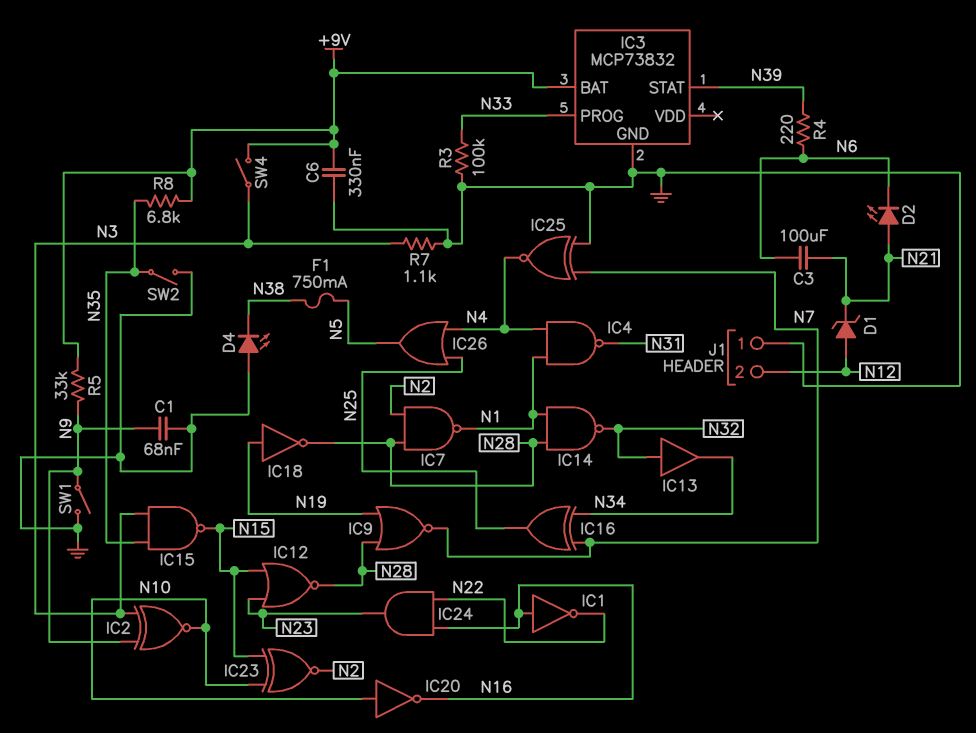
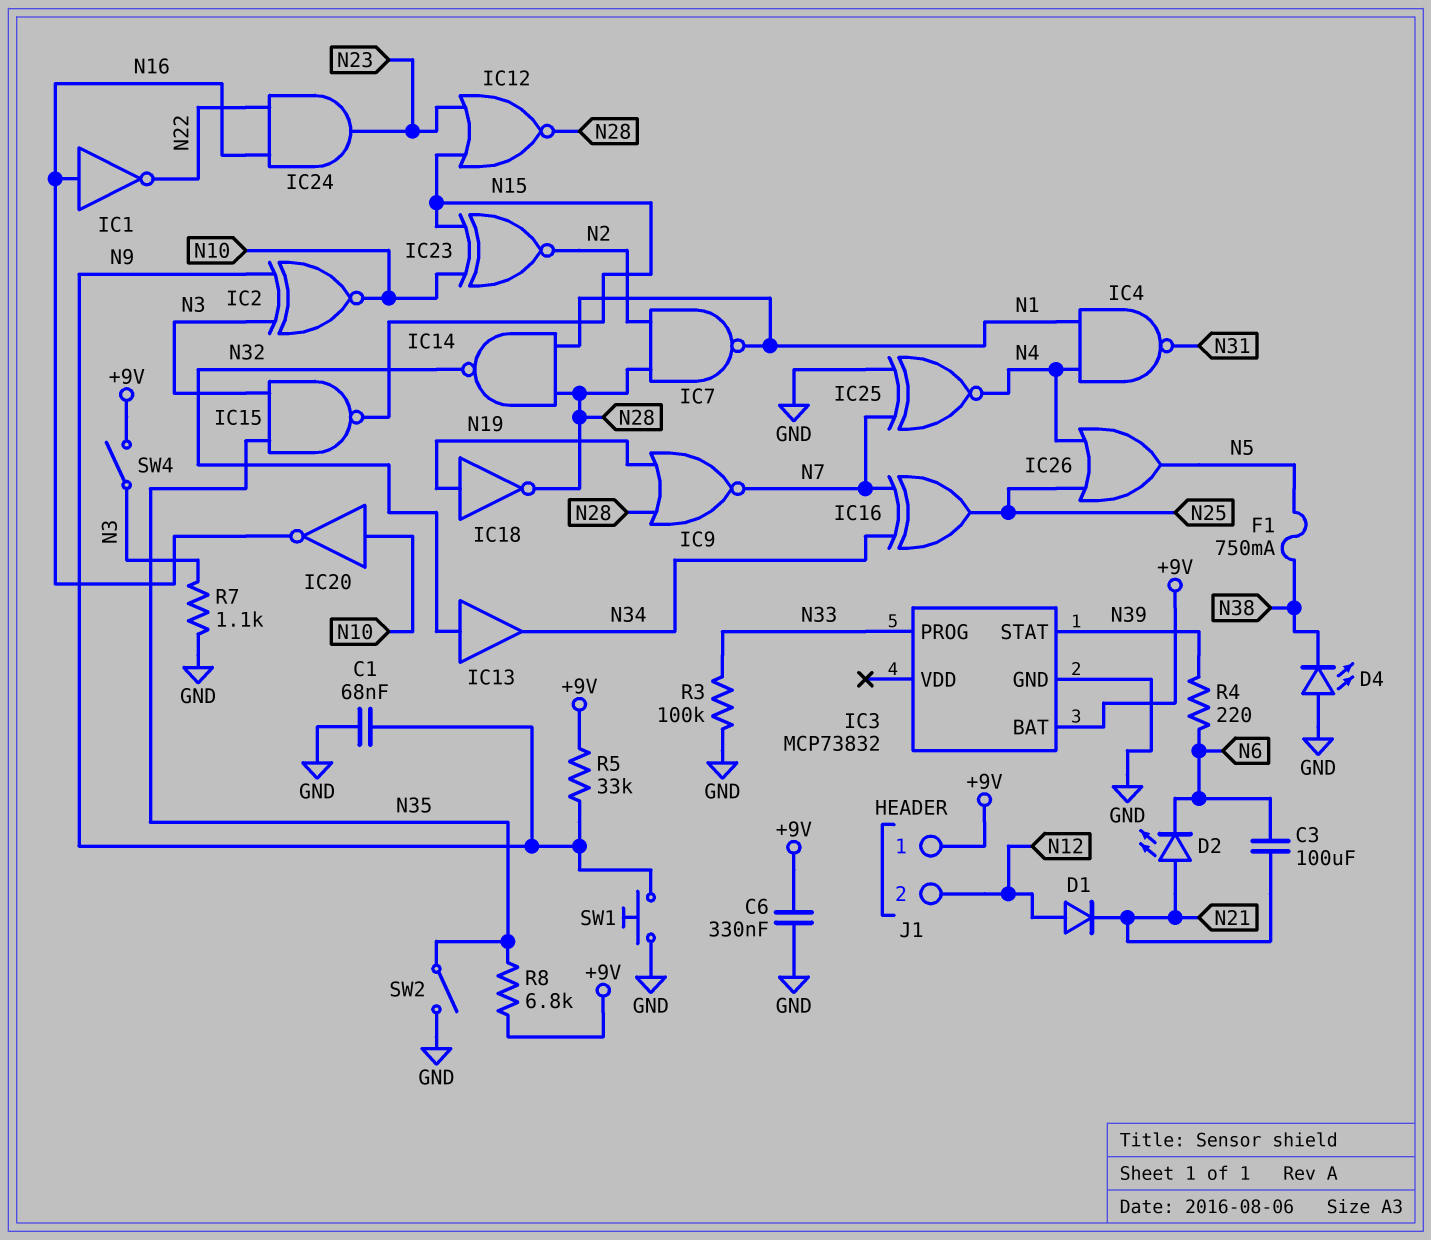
D1: zener (A N12, K N21) -> diode (A N12, K N21)
J1 pin 1: GND -> +9V
SW1: switch (GND, N9) -> button (GND, N9)

